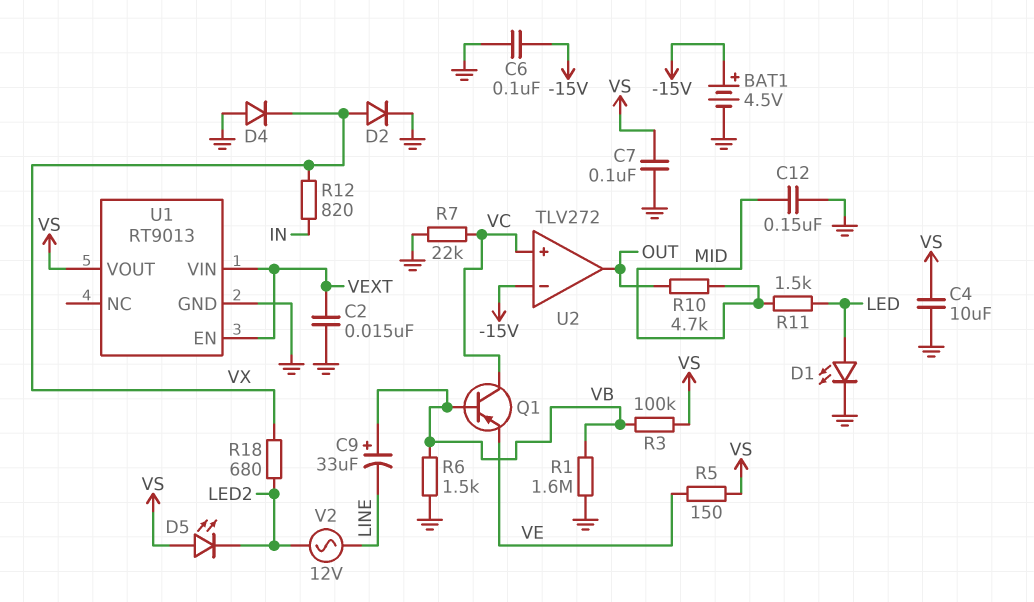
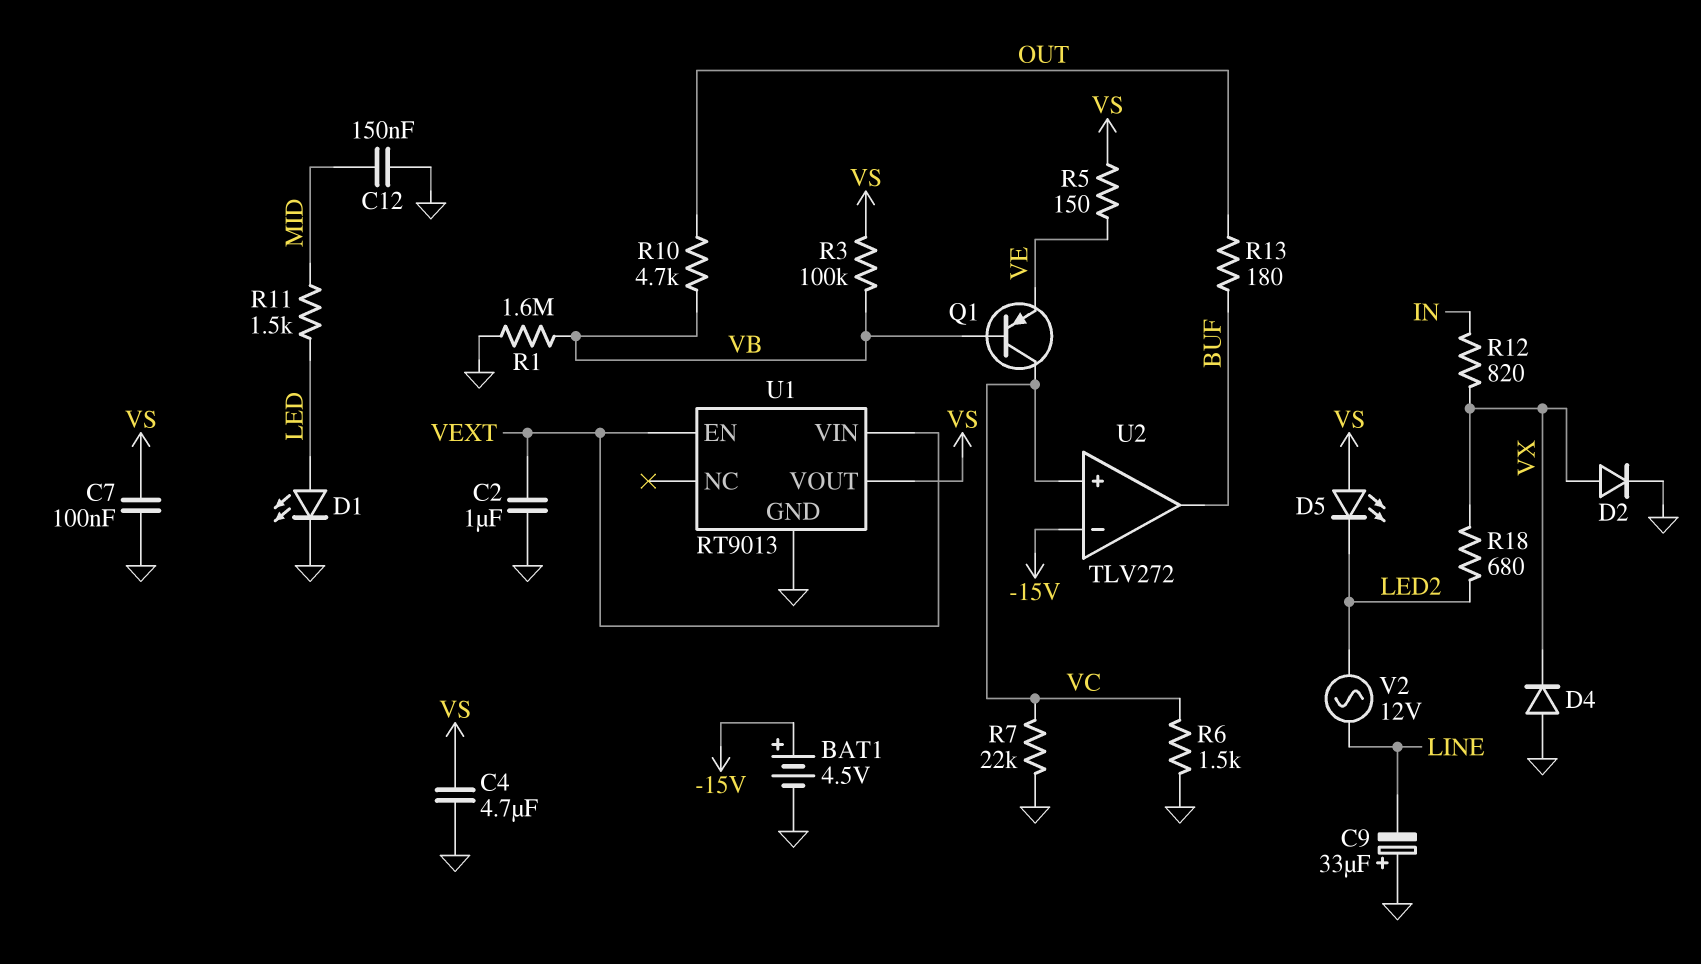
C2: 15nF (GND, VEXT) -> 1uF (GND, VEXT)
C4: 10uF (GND, VS) -> 4.7uF (GND, VS)
C6: 100nF (-15V, GND) -> none
C9: 33uF (plus VB, minus LINE) -> 33uF (plus GND, minus LINE)
R6: 1.5k (GND, VB) -> 1.5k (GND, VC)
R10: 4.7k (MID, OUT) -> 4.7k (OUT, VB)
R13: none -> 180 (BUF, OUT)
U2 pin out: OUT -> BUF

